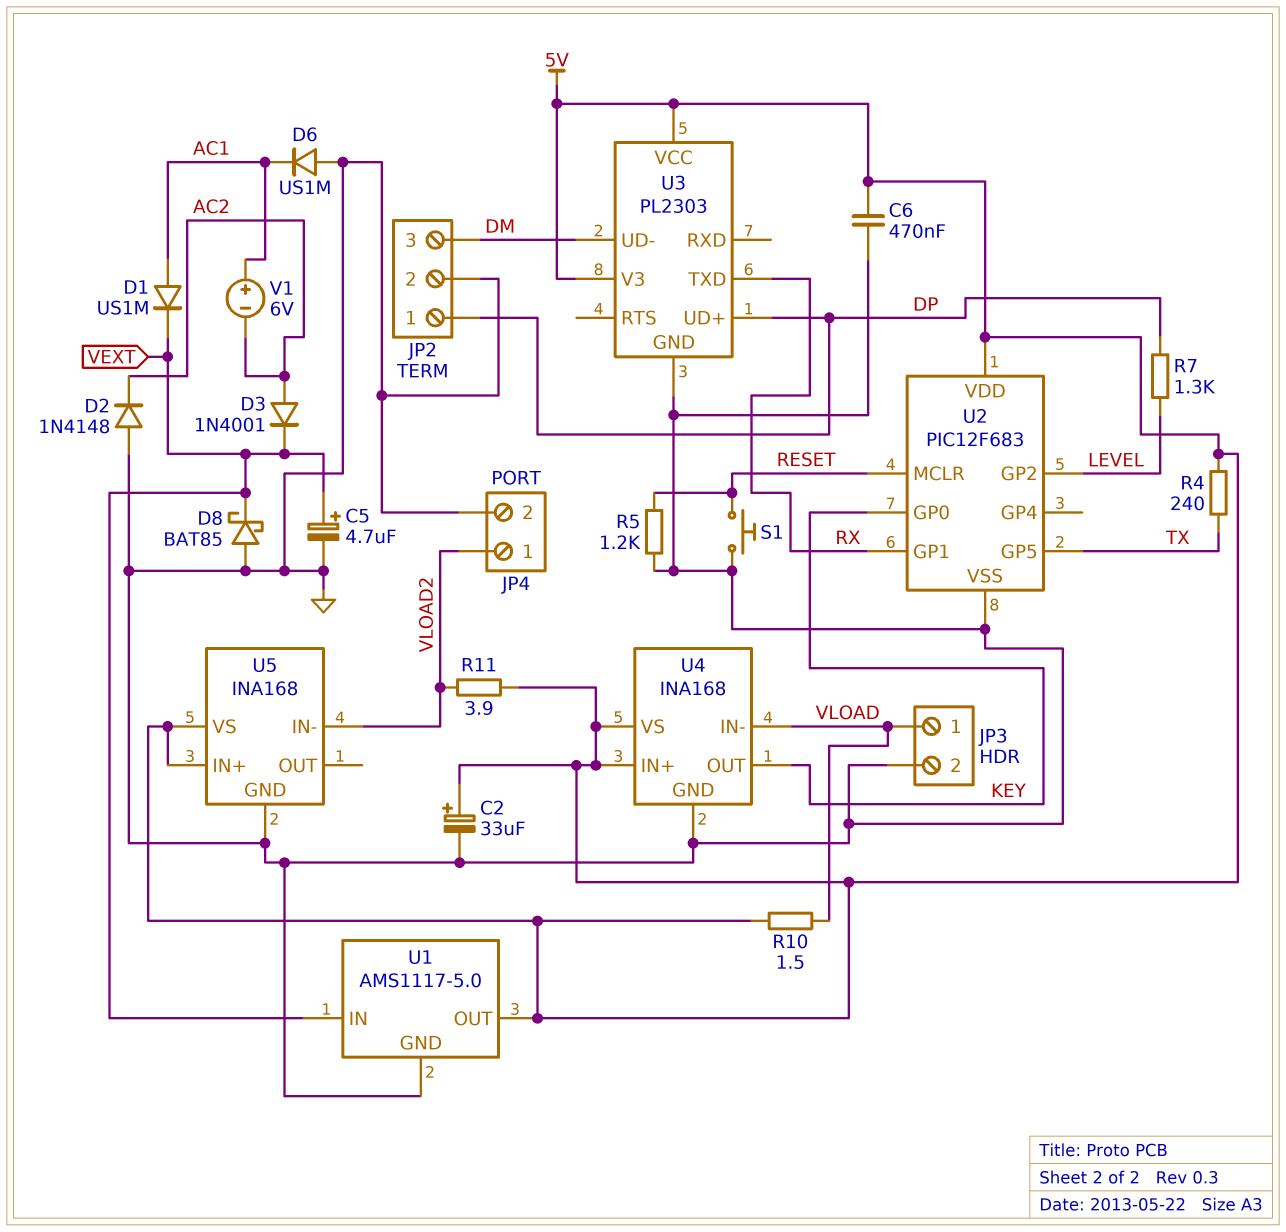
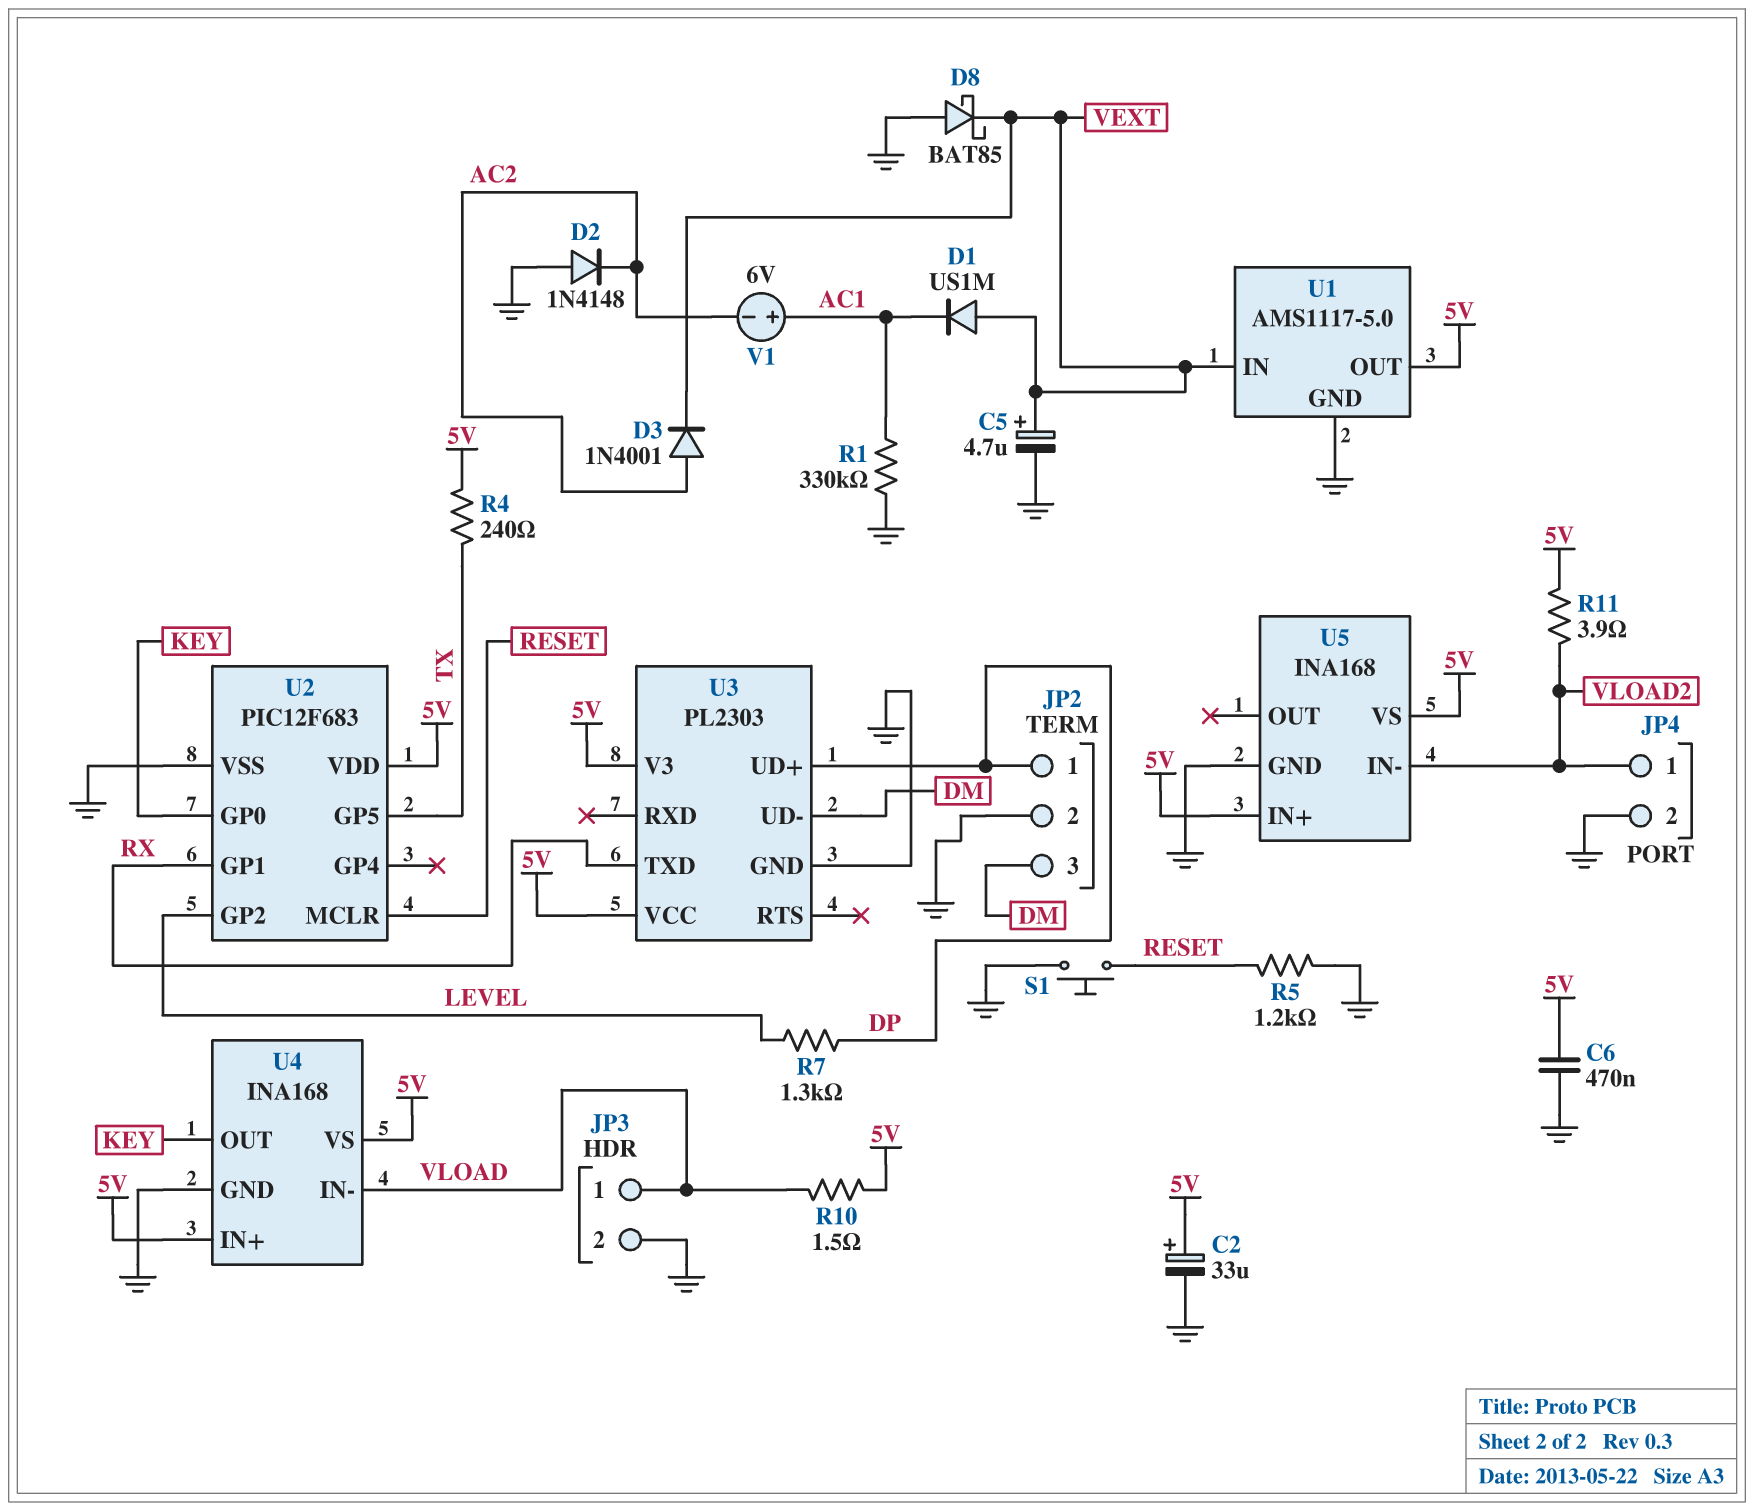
D1: diode US1M (A AC1, K VEXT) -> diode US1M (A VEXT, K AC1)
D6: diode US1M (A GND, K AC1) -> none
R1: none -> 330k (AC1, GND)

